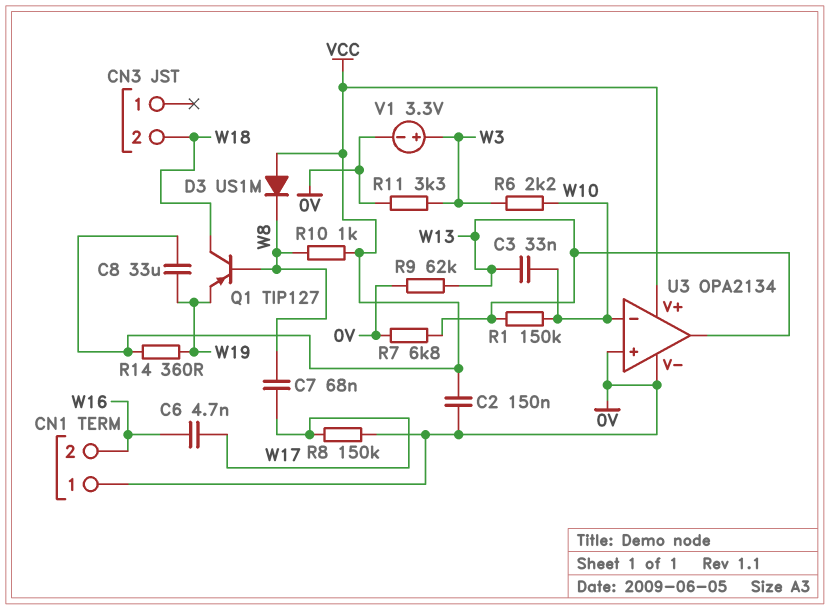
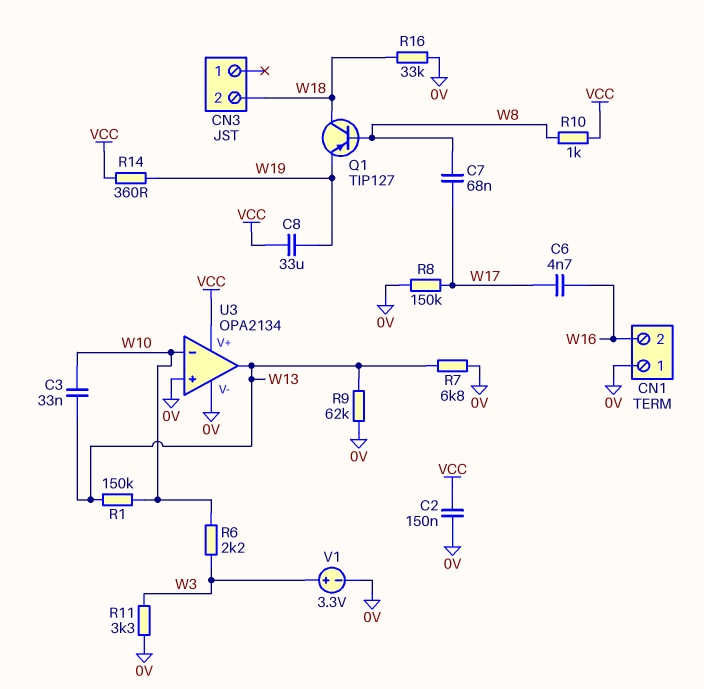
D3: diode US1M (A VCC, K W8) -> none
R16: none -> 33k (0V, W18)

